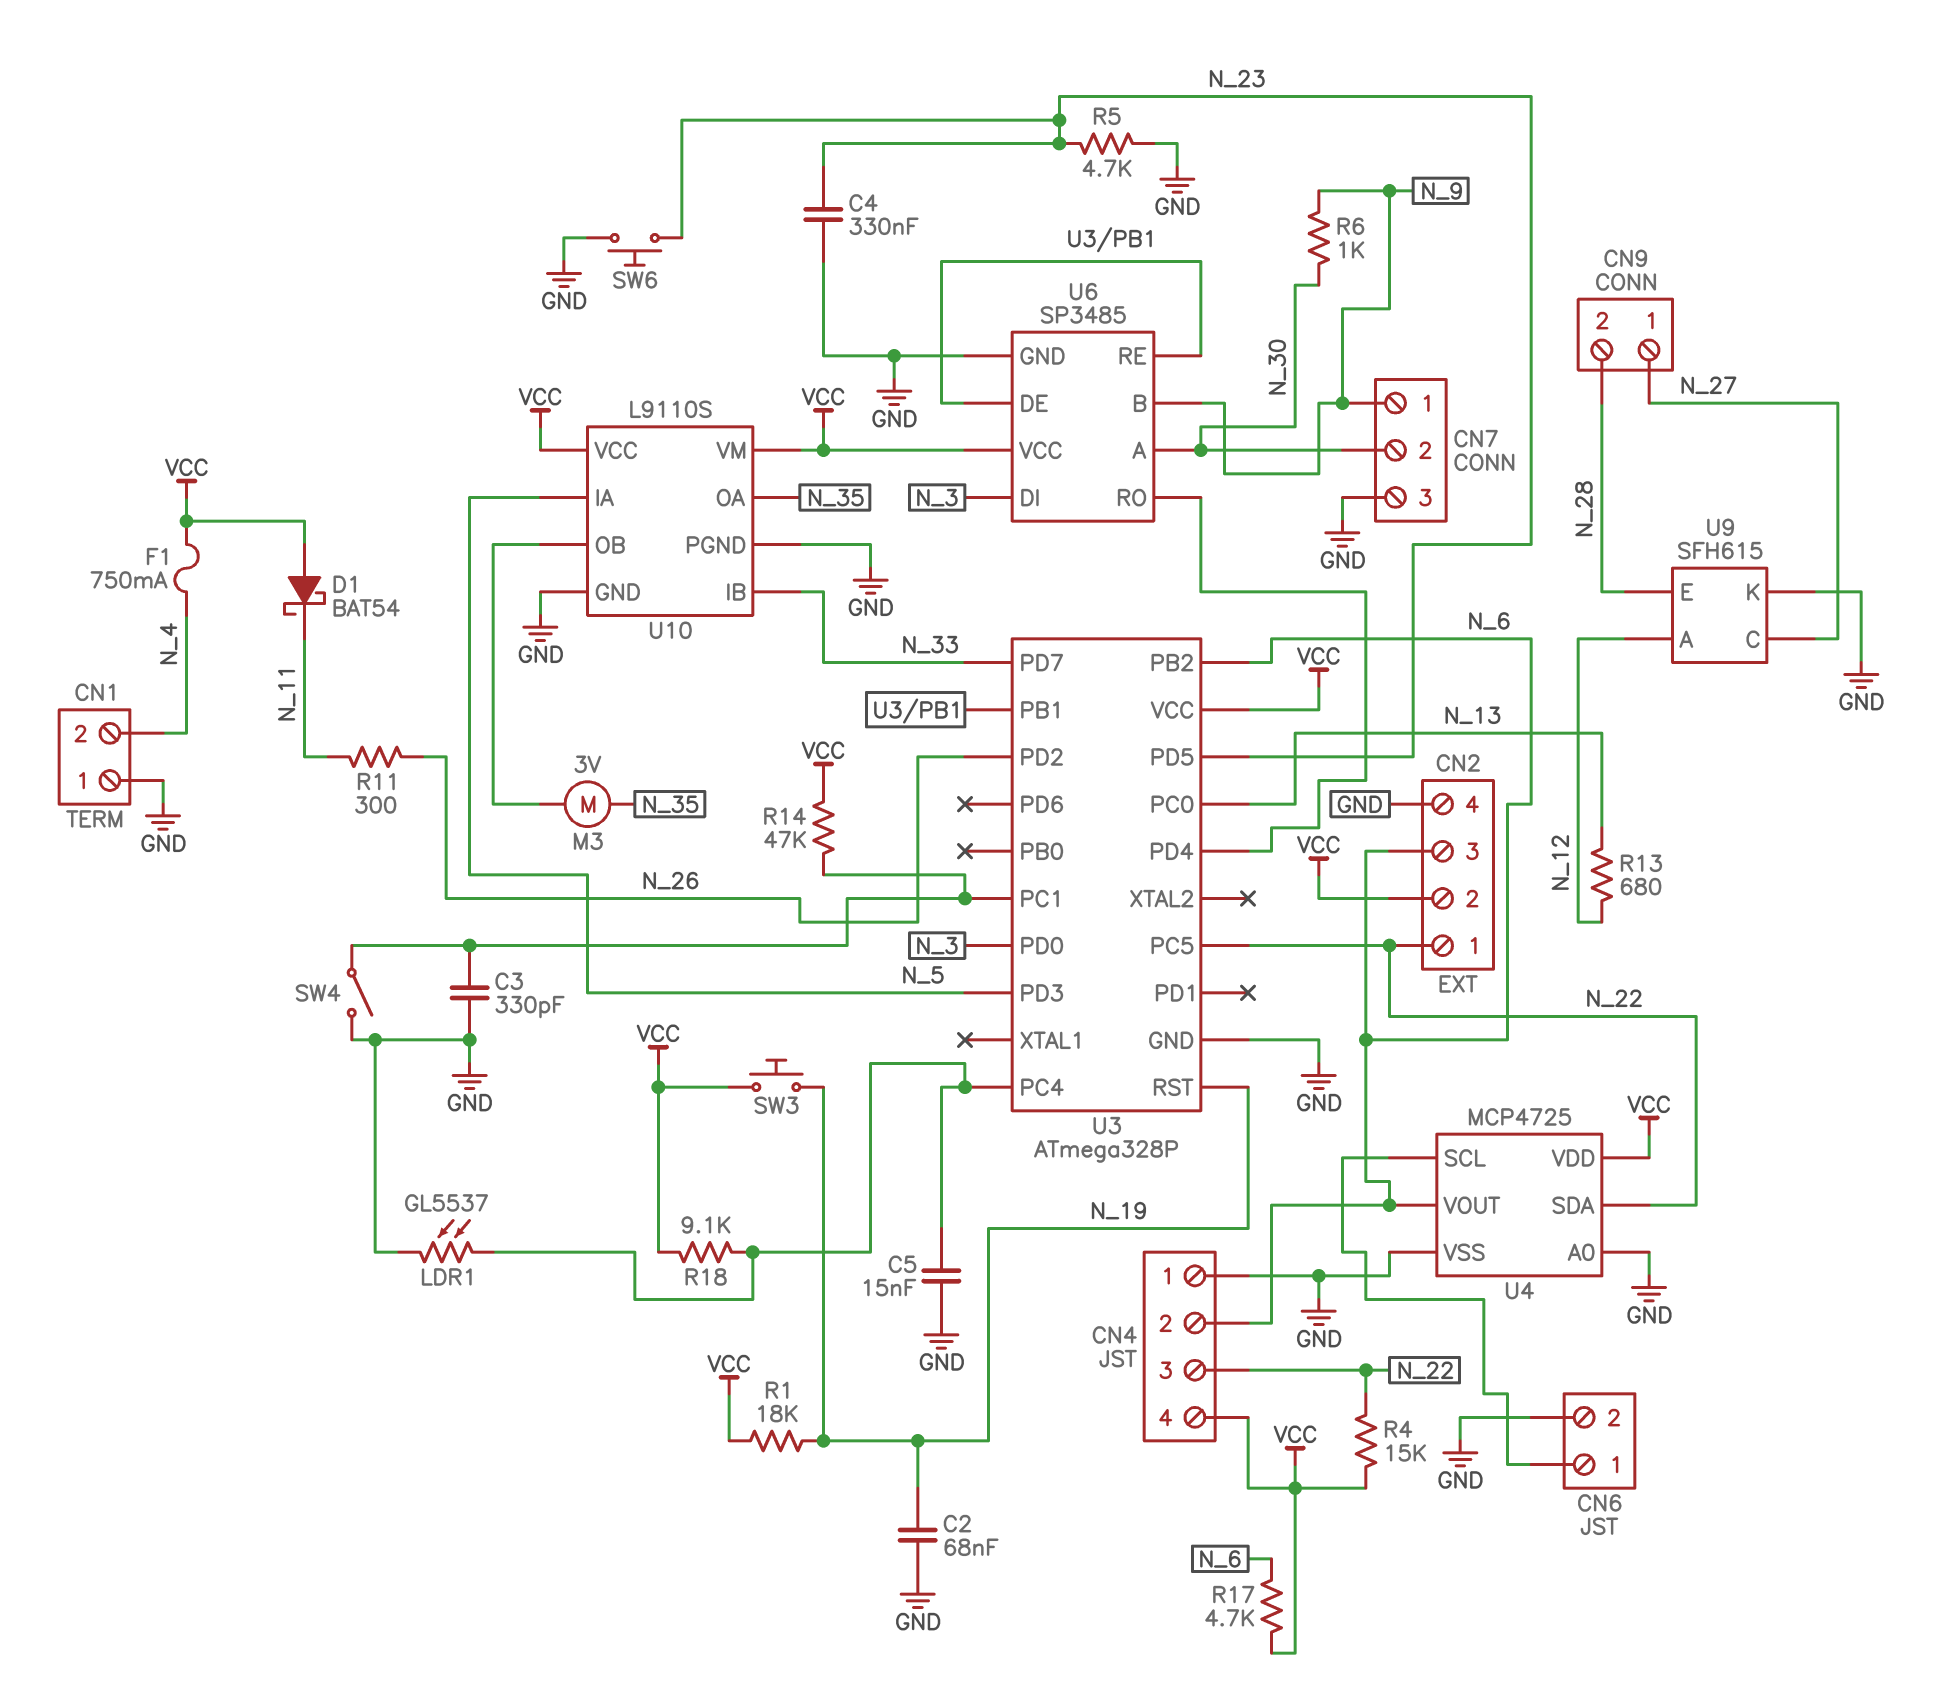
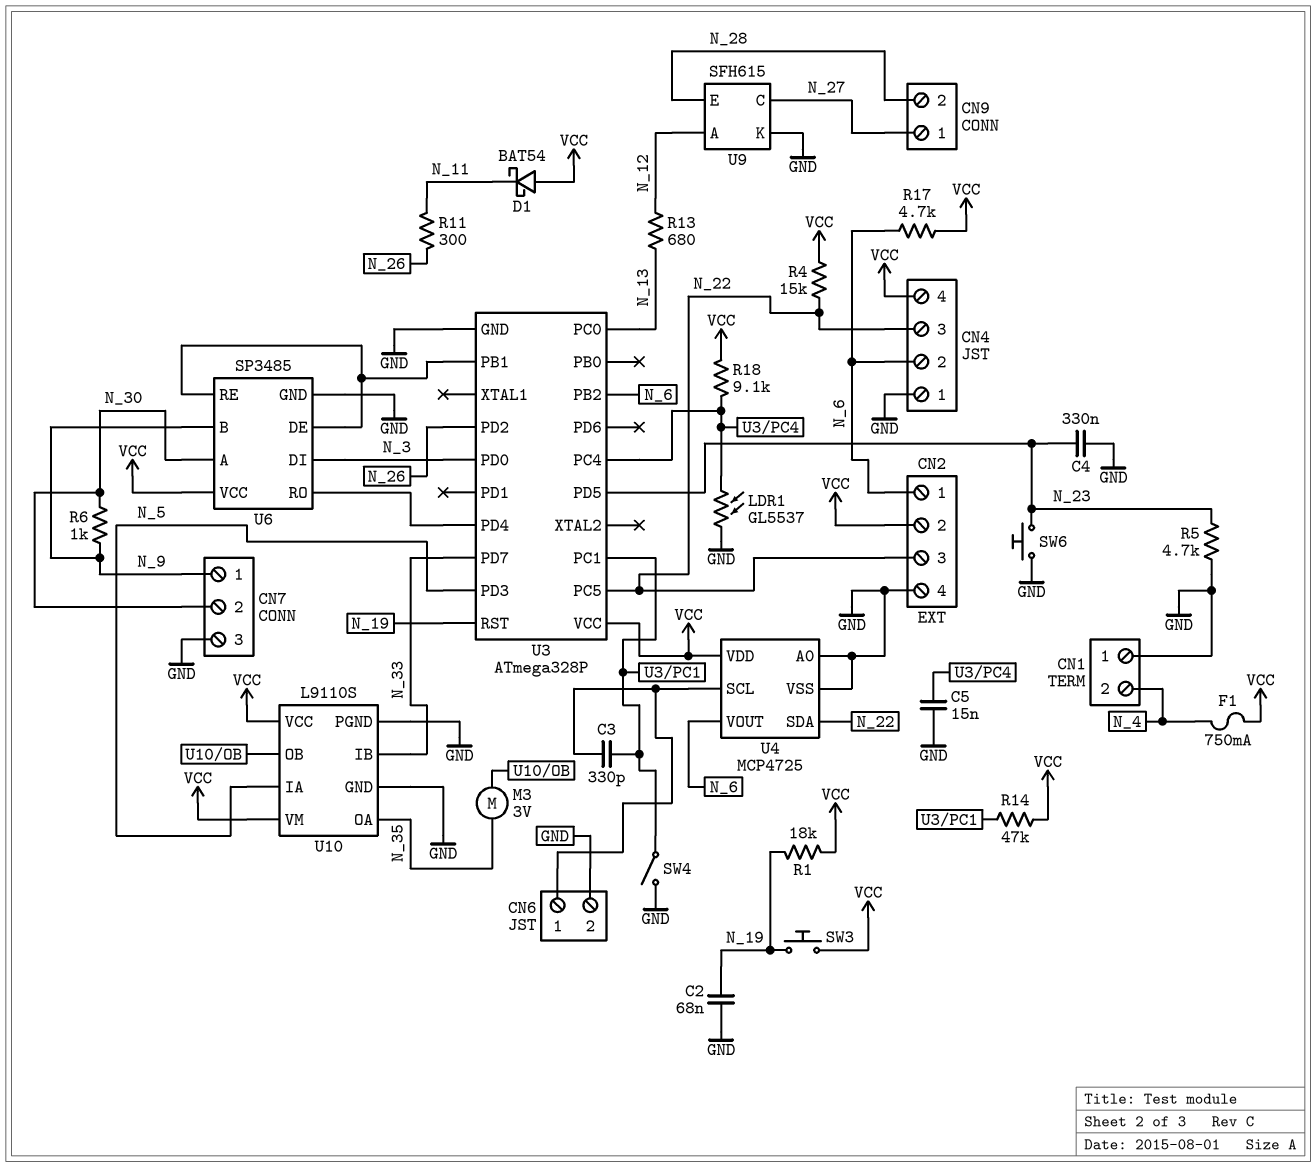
C3: 330pF (GND, U3/PC1) -> 330pF (CN6/1, U3/PC1)
CN2 pin 1: N_22 -> N_6
CN2 pin 3: N_6 -> N_22

